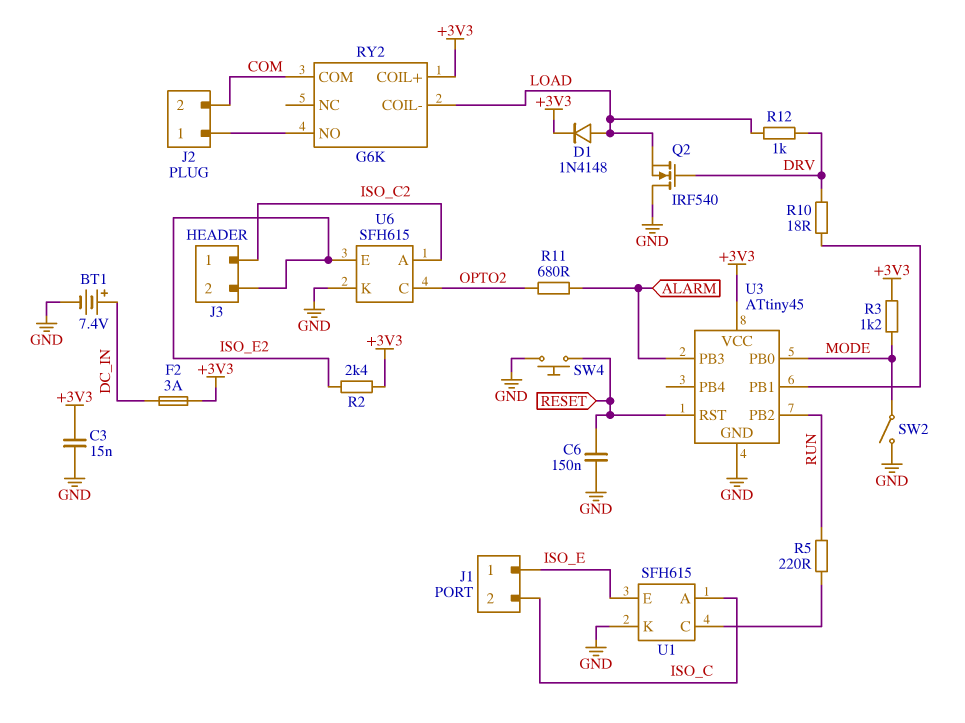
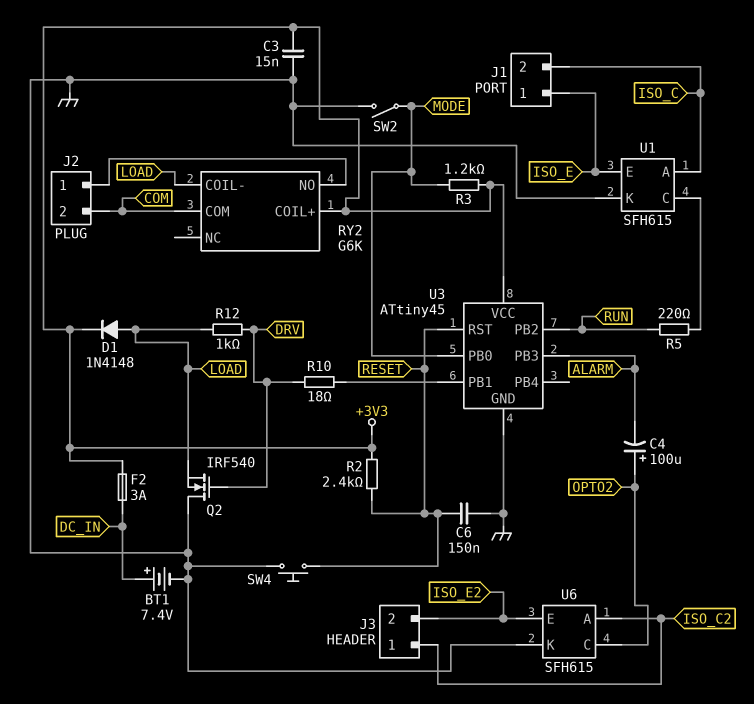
C4: none -> 100uF (plus OPTO2, minus ALARM)
R2: 2.4k (+3V3, ISO_E2) -> 2.4k (+3V3, RESET)
R11: 680 (ALARM, OPTO2) -> none

